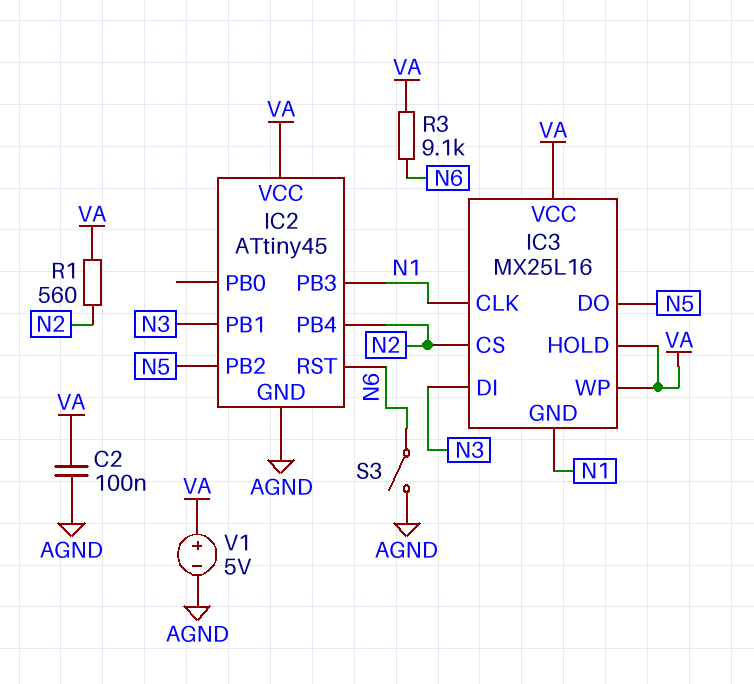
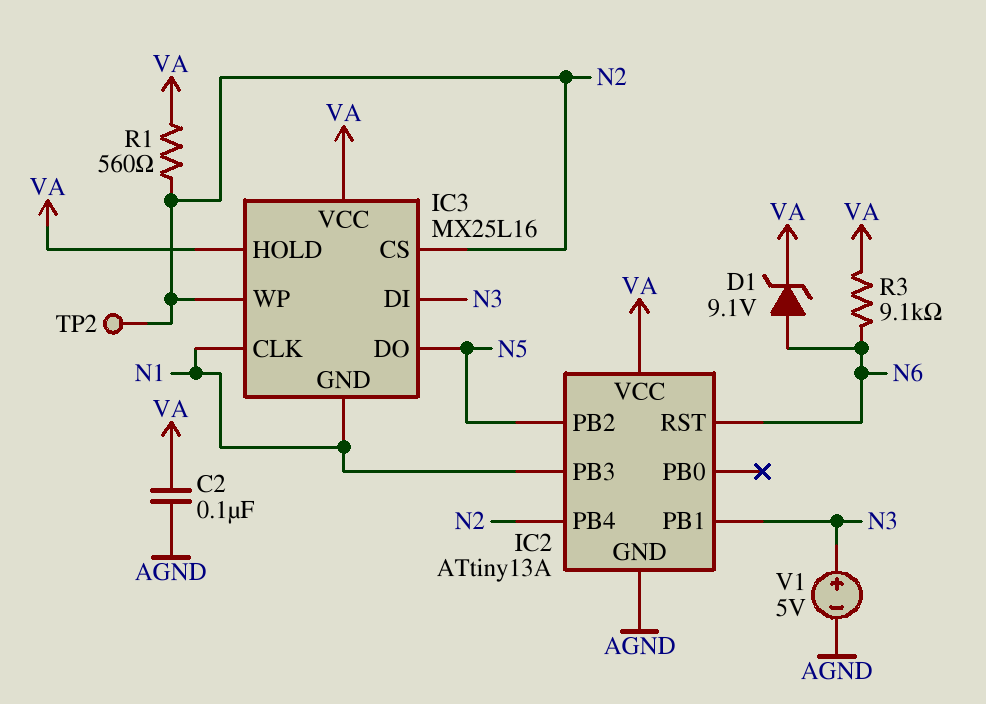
D1: none -> zener 9.1V (A N6, K VA)
IC2: ATtiny45 -> ATtiny13A
IC3 pin WP: VA -> N2
S3: switch (AGND, N6) -> none
TP2: none -> test point (N2)
V1: 5V (plus VA, minus AGND) -> 5V (plus N3, minus AGND)

